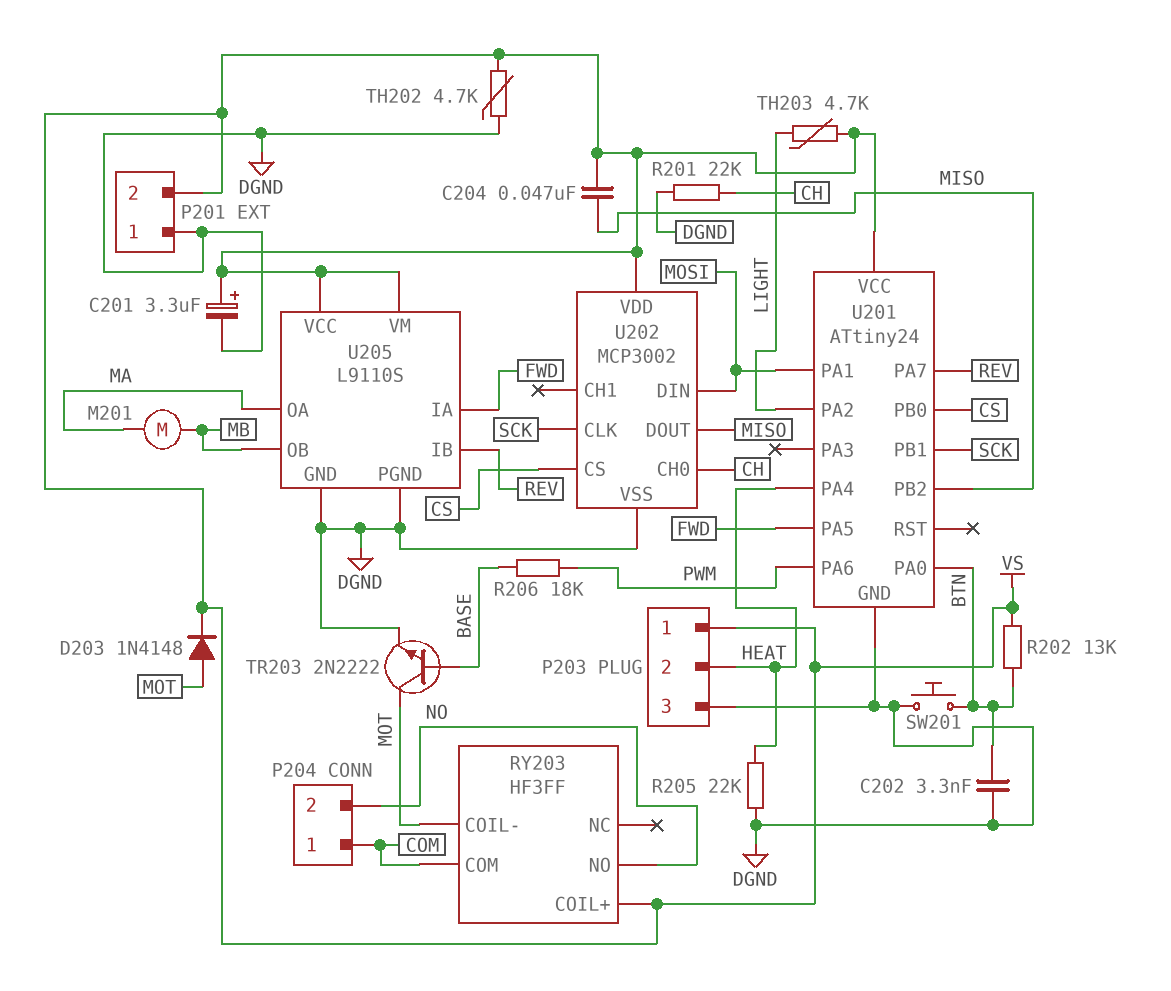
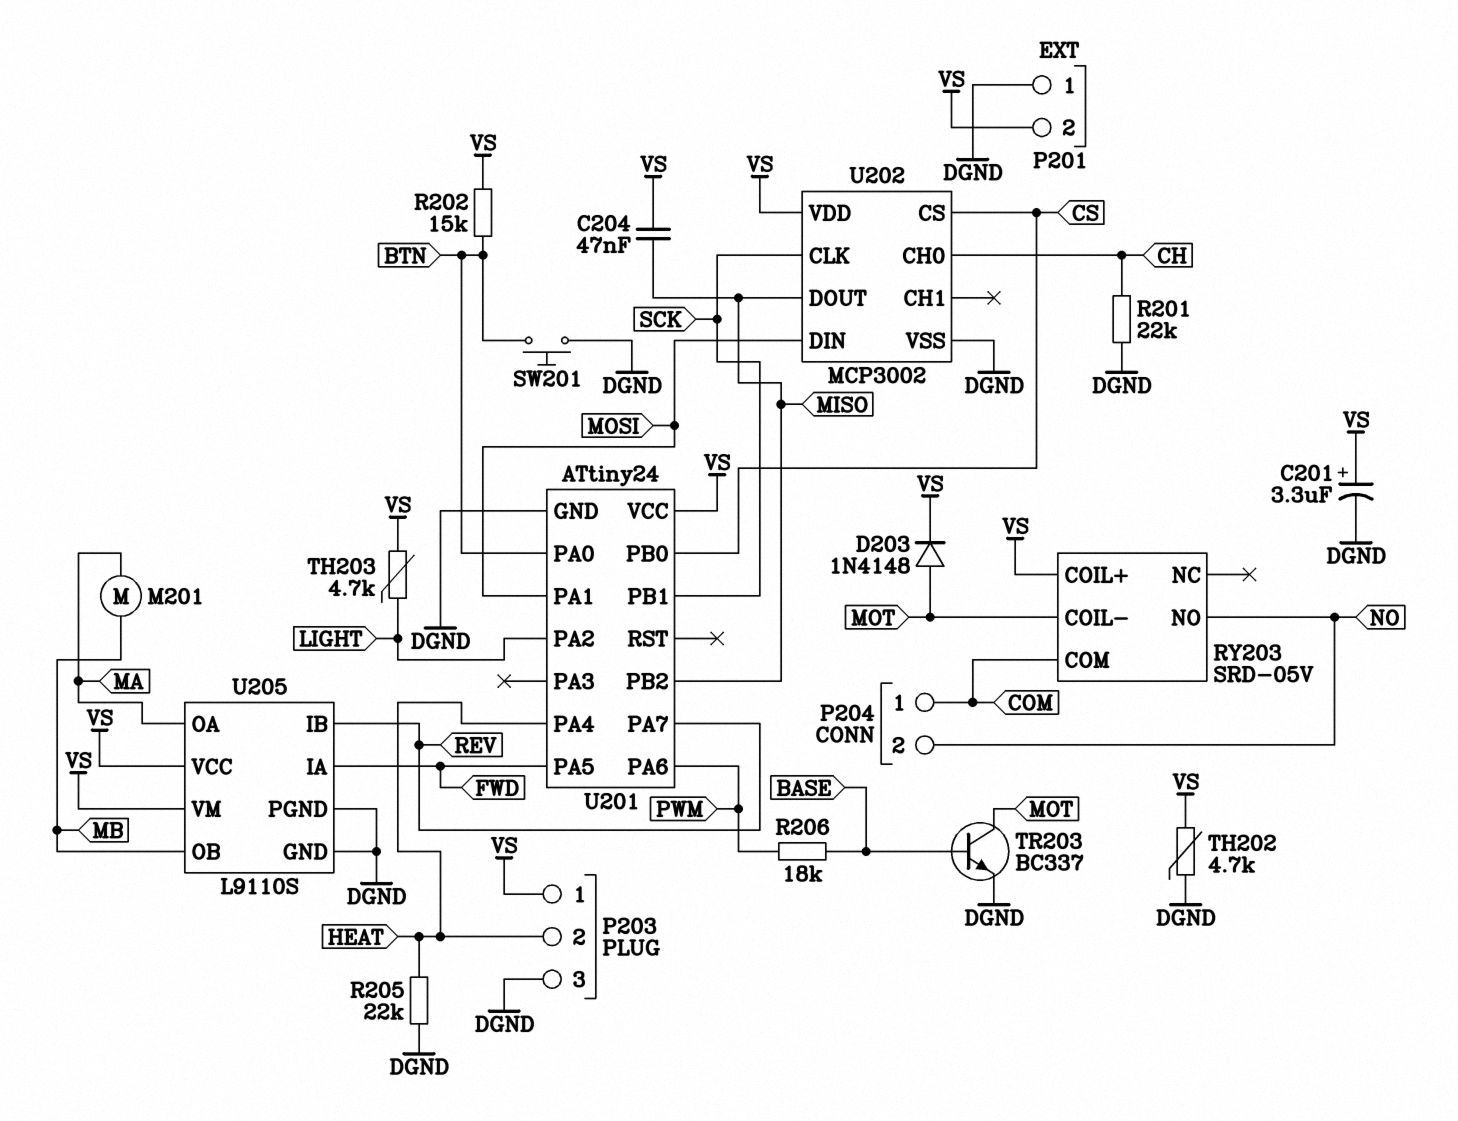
C202: 3.3nF (BTN, DGND) -> none
R202: 13k (BTN, VS) -> 15k (BTN, VS)
RY203: HF3FF -> SRD-05V
TR203: NPN 2N2222 (B BASE, C MOT, E DGND) -> NPN BC337 (B BASE, C MOT, E DGND)

